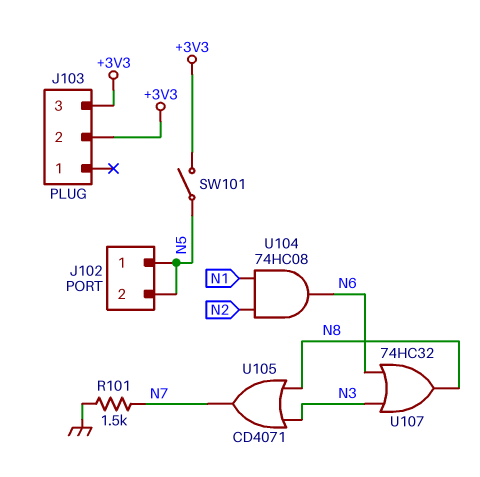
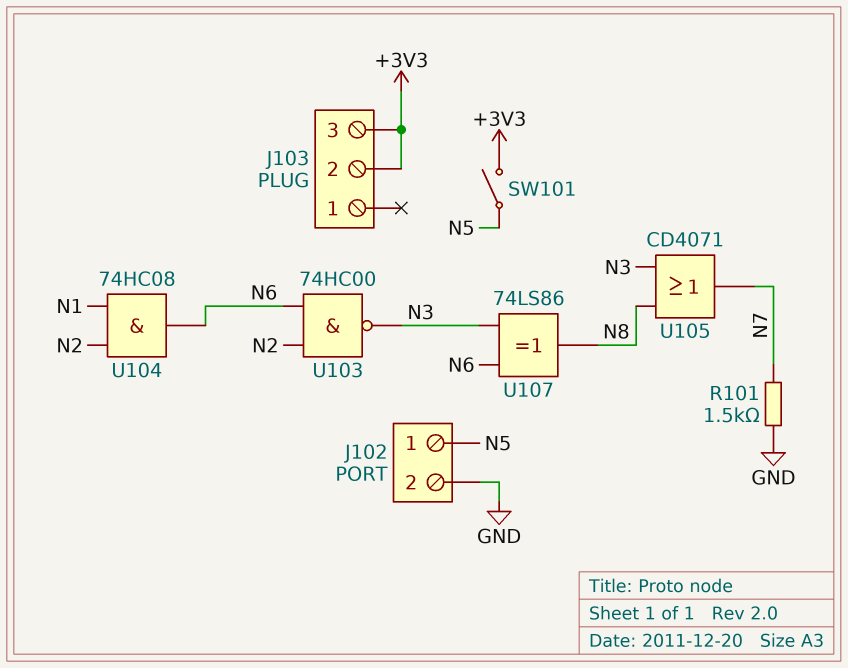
J102 pin 2: N5 -> GND
U103: none -> NAND 74HC00 (in N2, in N6, out N3)
U107: OR 74HC32 (in N3, in N6, out N8) -> XOR 74LS86 (in N3, in N6, out N8)

